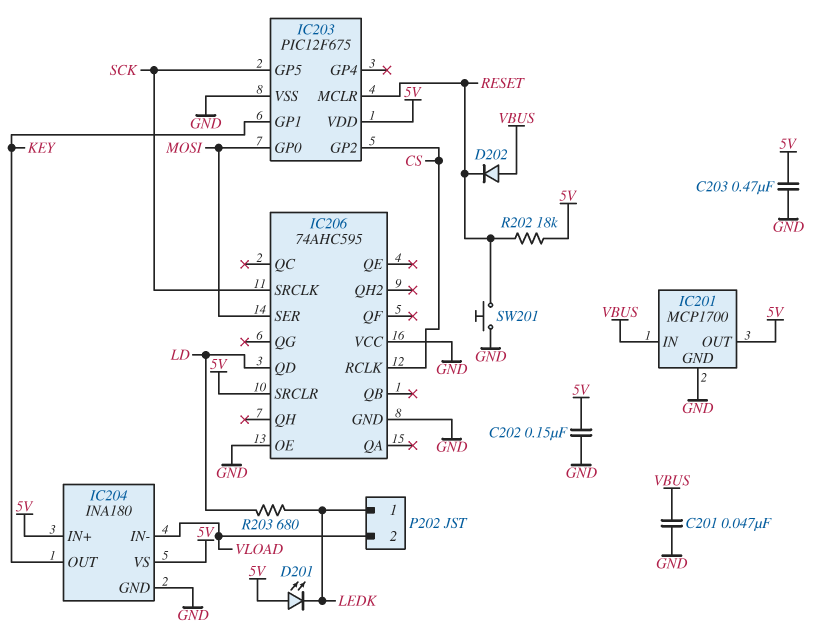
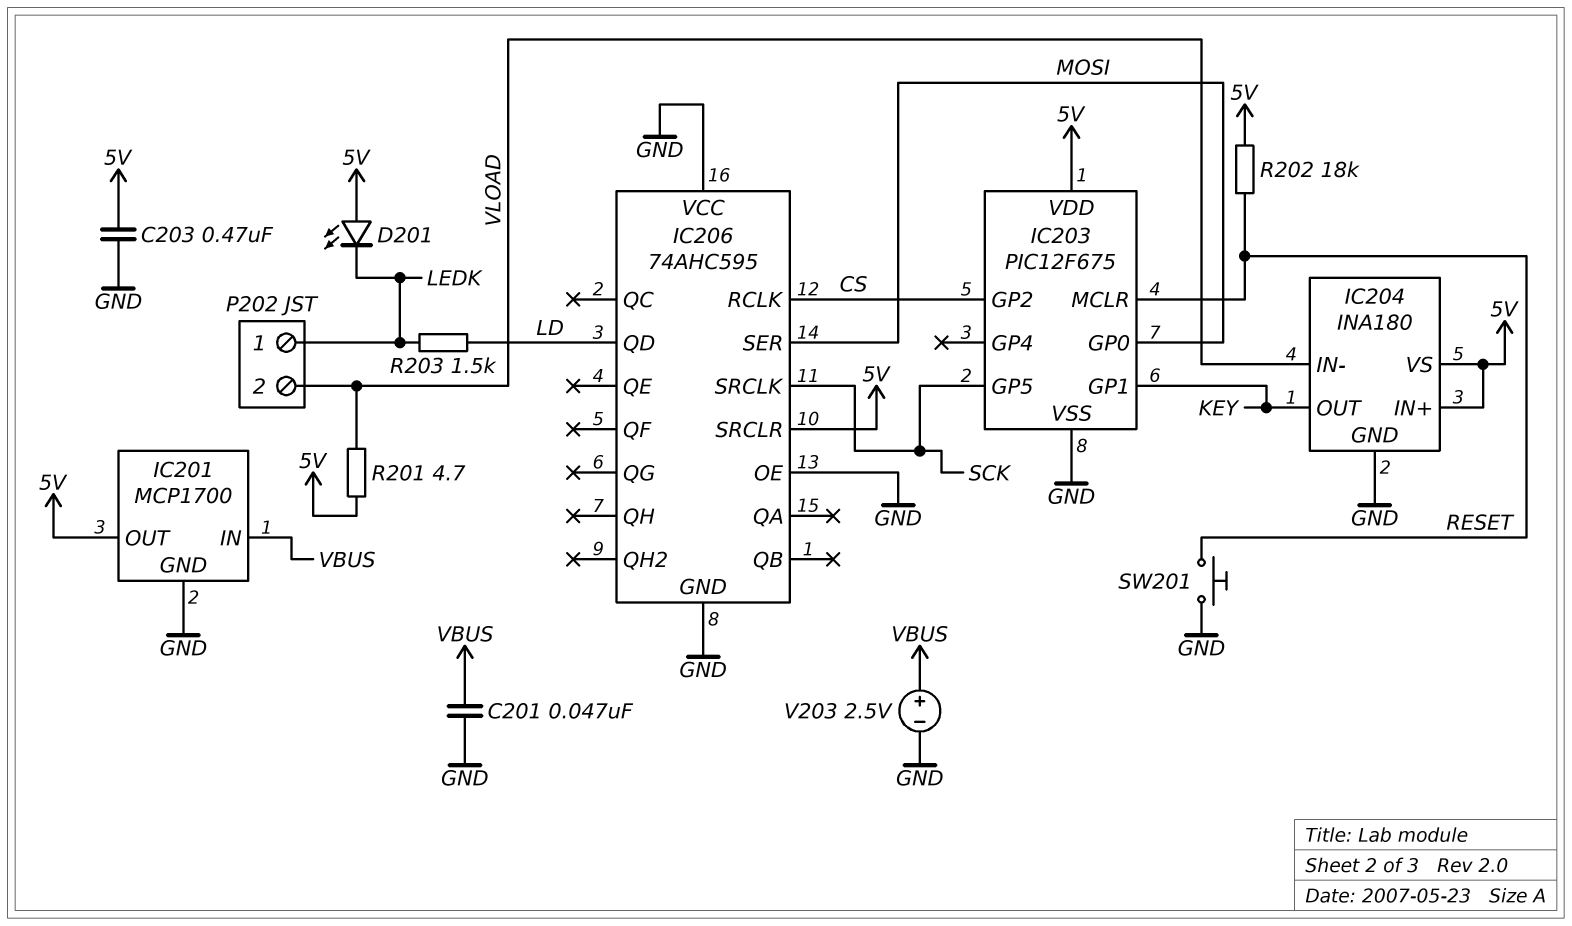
C202: 150nF (5V, GND) -> none
D202: diode (A VBUS, K RESET) -> none
R201: none -> 4.7 (5V, VLOAD)
R203: 680 (LD, LEDK) -> 1.5k (LD, LEDK)
V203: none -> 2.5V (plus VBUS, minus GND)

